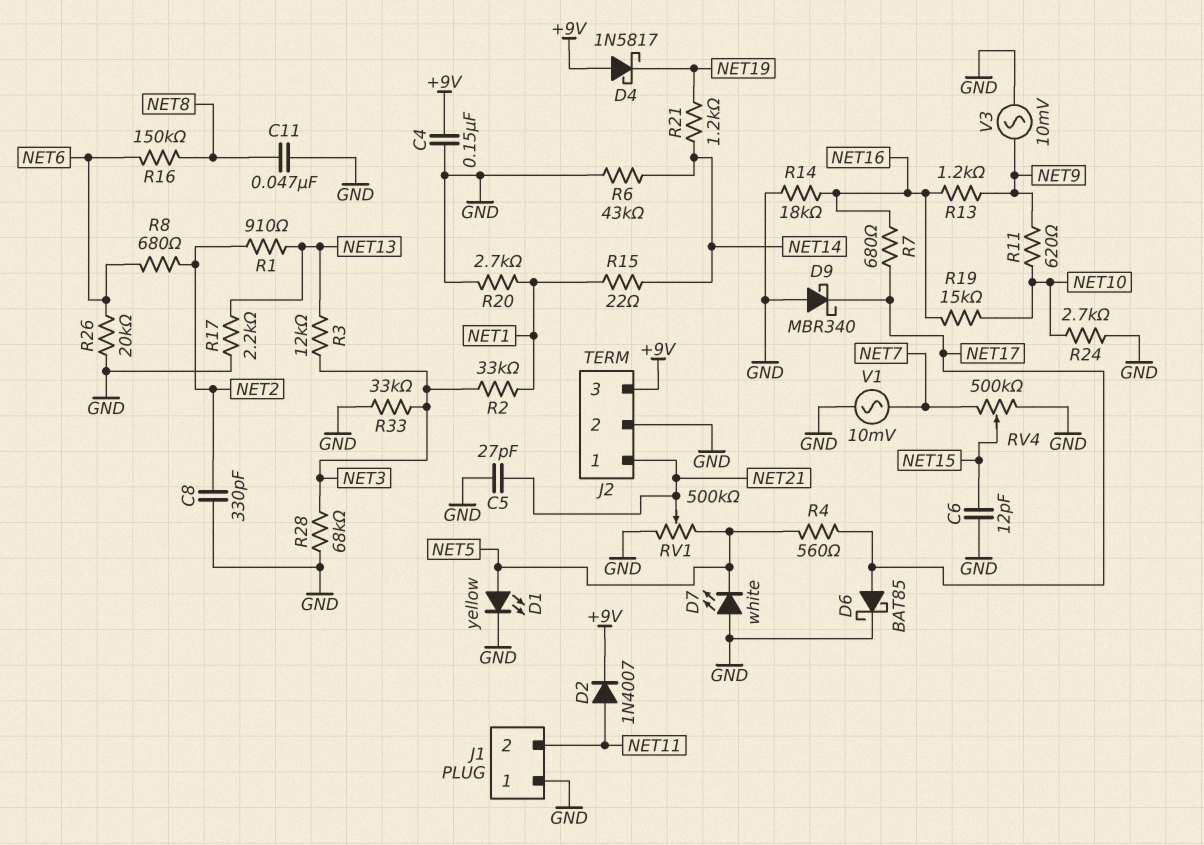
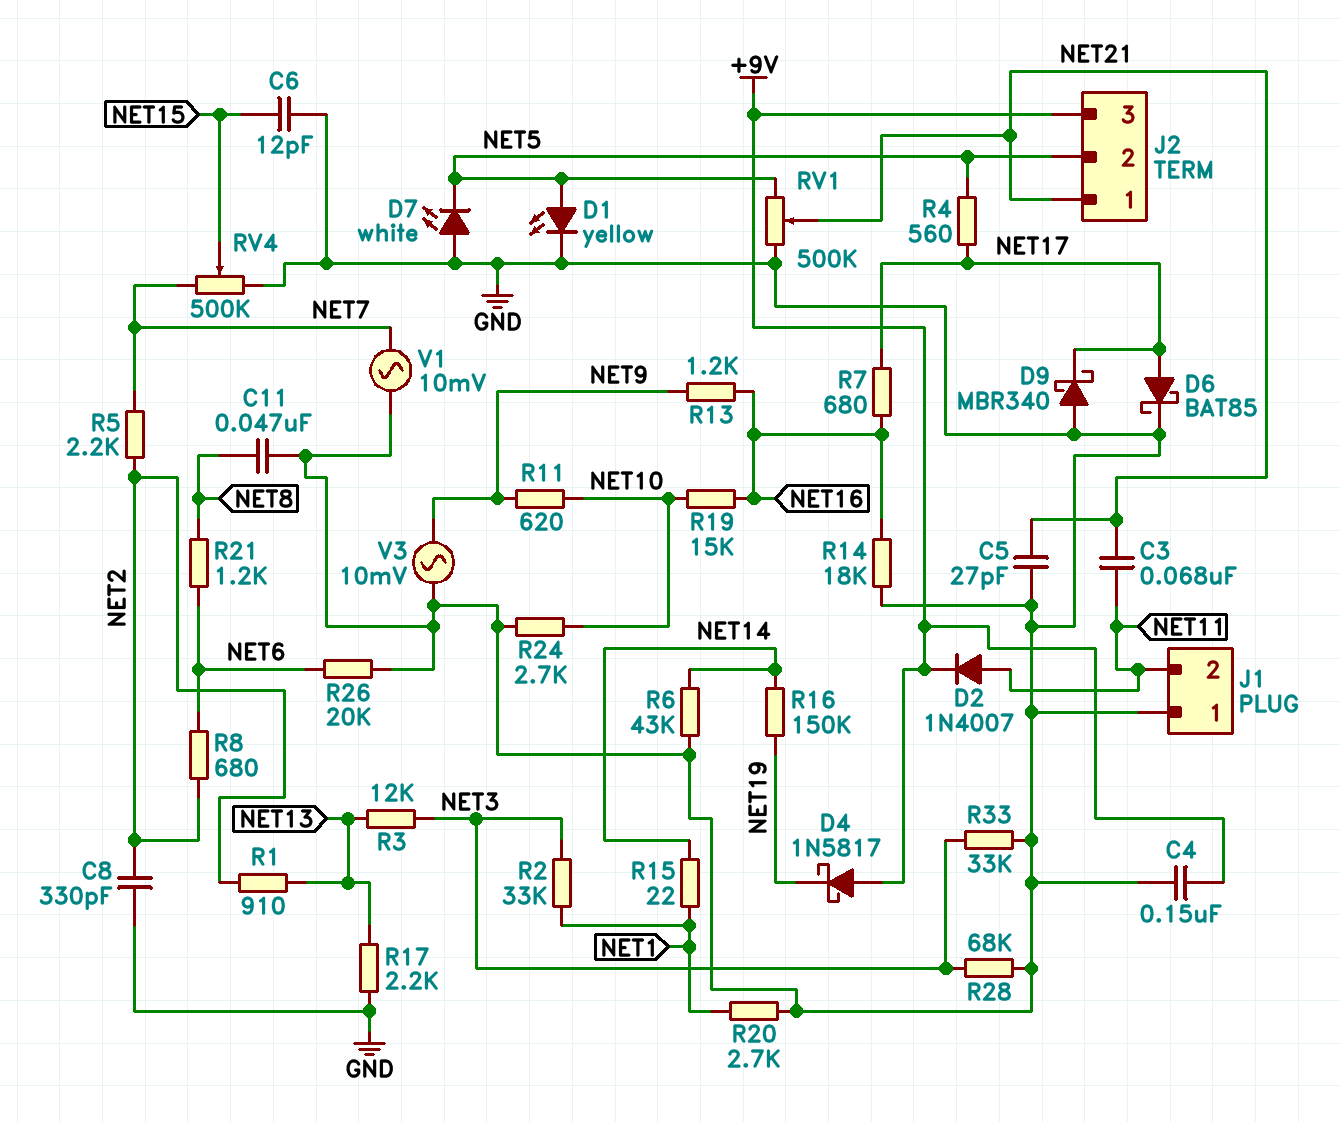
C3: none -> 68nF (NET11, NET21)
J2 pin 2: GND -> NET5
R5: none -> 2.2k (NET2, NET7)
R16: 150k (NET6, NET8) -> 150k (NET14, NET19)
R21: 1.2k (NET14, NET19) -> 1.2k (NET6, NET8)

